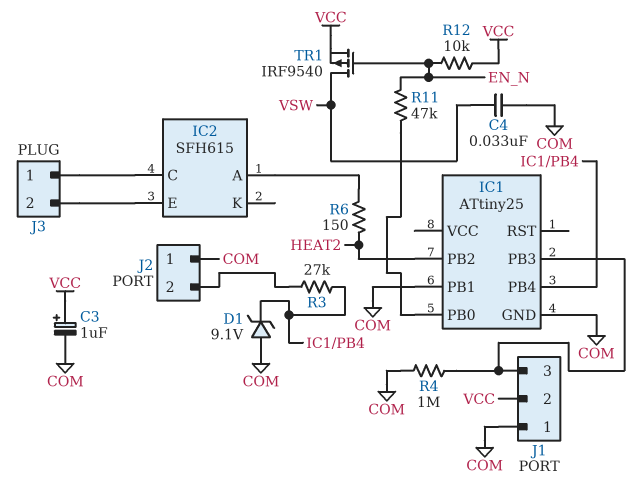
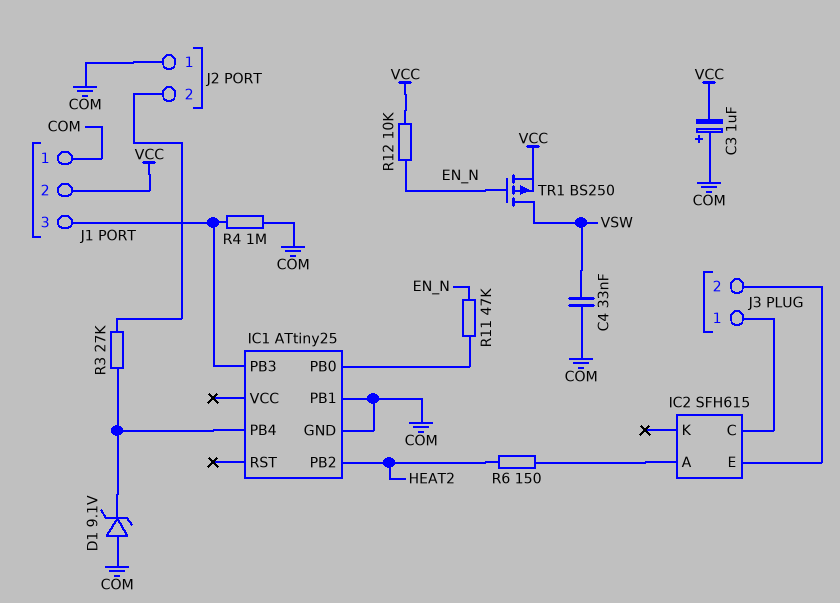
C3: 1uF (plus VCC, minus COM) -> 1uF (plus COM, minus VCC)
TR1: PMOS IRF9540 (G EN_N, D VSW, S VCC) -> PMOS BS250 (G EN_N, D VSW, S VCC)

